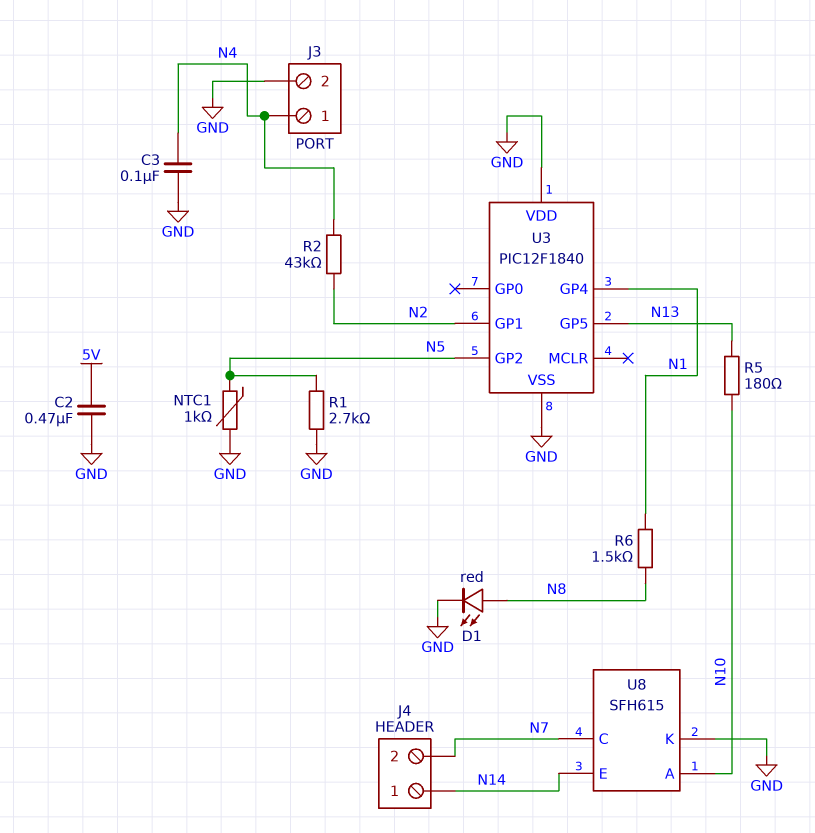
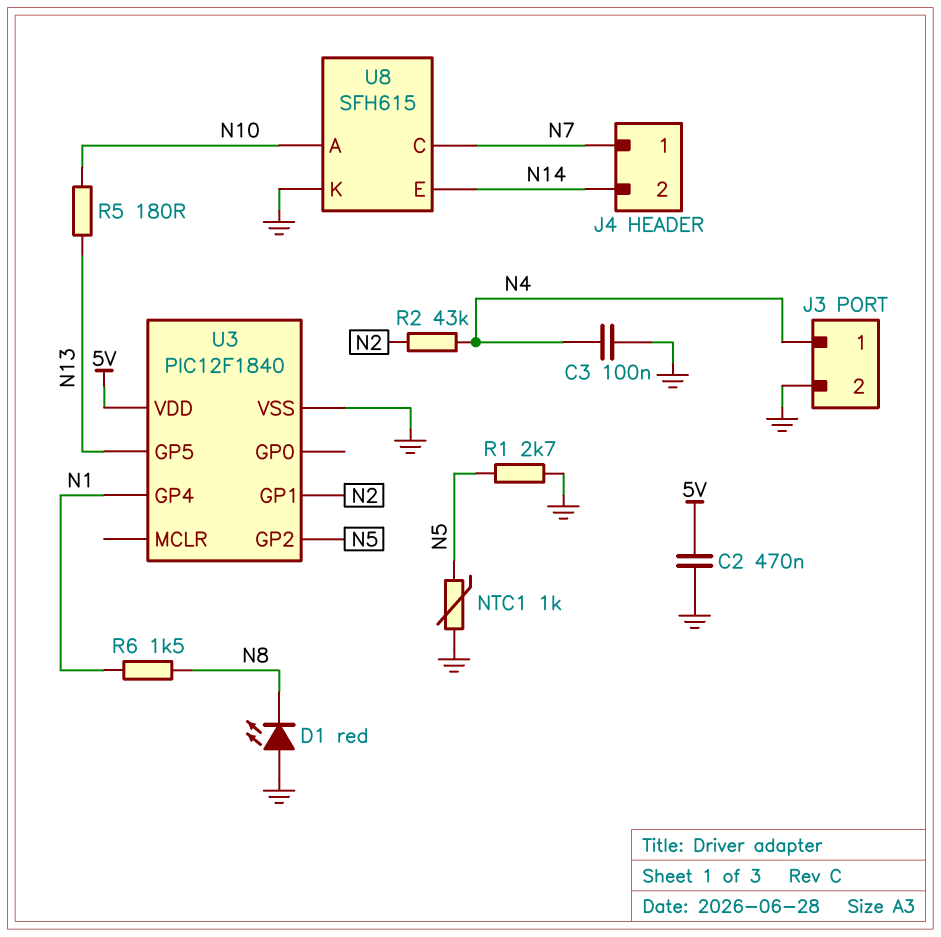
D1: LED red (A N8, K GND) -> LED red (A GND, K N8)
J4 pin 1: N14 -> N7
J4 pin 2: N7 -> N14
U3 pin VDD: GND -> 5V

